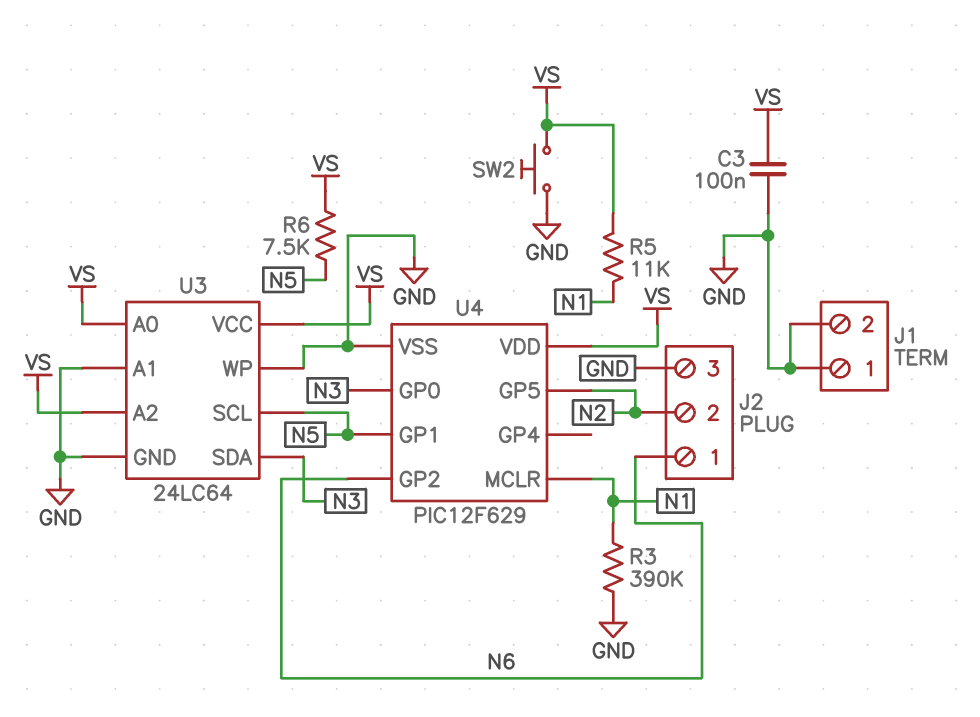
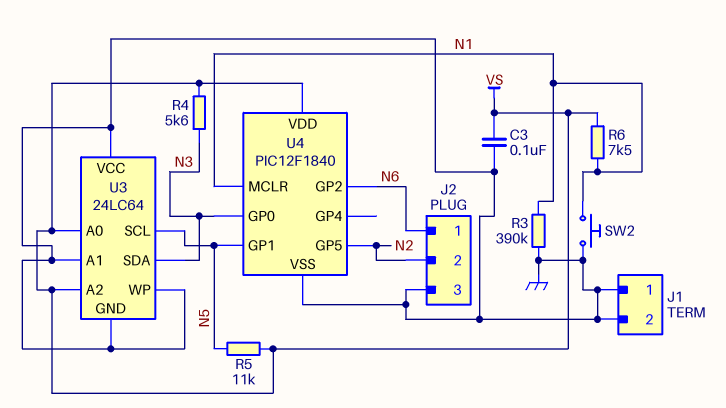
R4: none -> 5.6k (N3, VS)
R5: 11k (N1, VS) -> 11k (N5, VS)
R6: 7.5k (N5, VS) -> 7.5k (N1, VS)
SW2: button (GND, VS) -> button (GND, N1)
U3 pin VCC: VS -> GND
U4: PIC12F629 -> PIC12F1840

